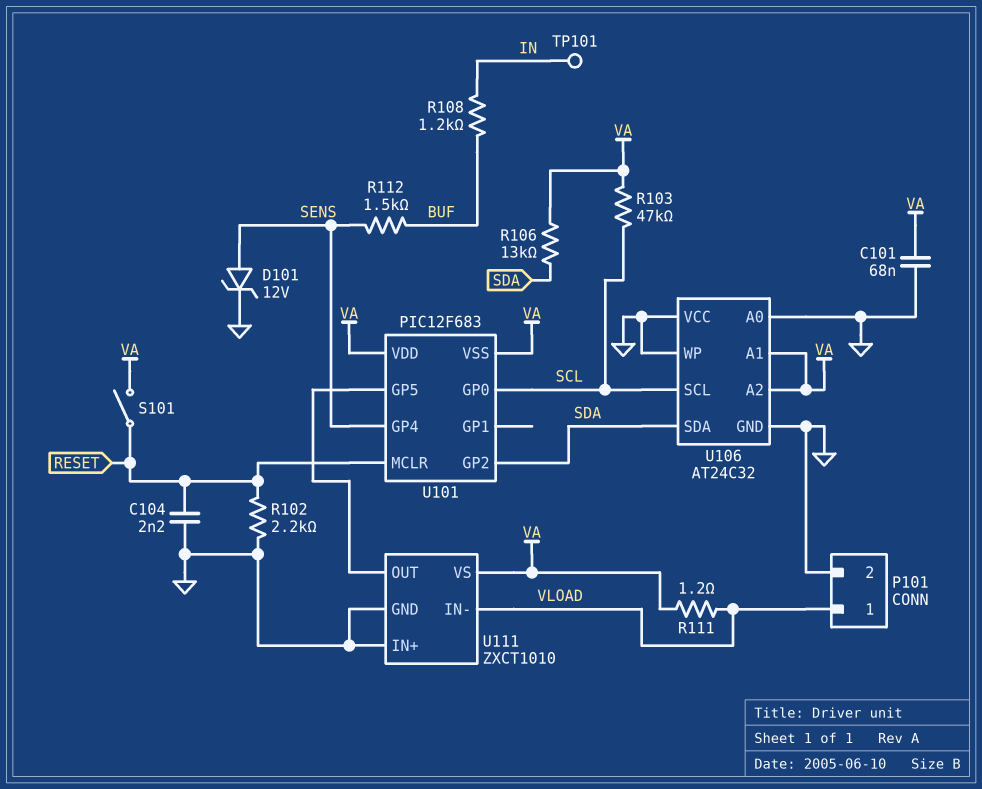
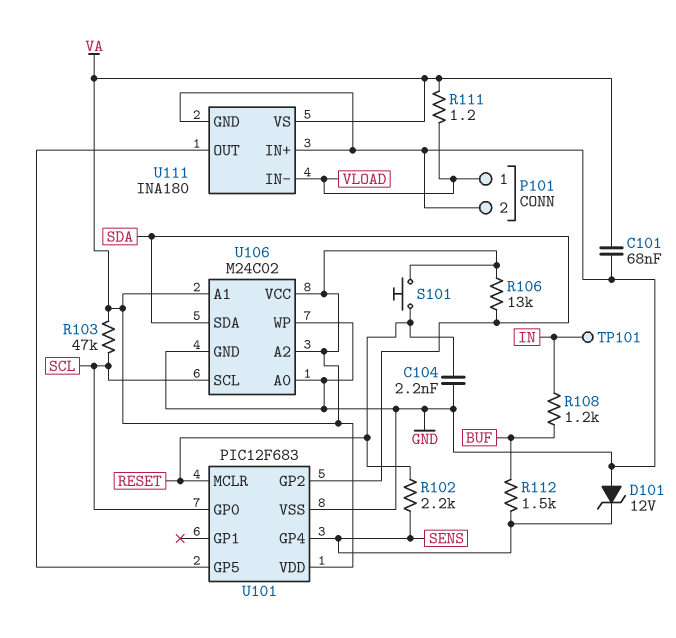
D101: zener 12V (A SENS, K GND) -> zener 12V (A GND, K SENS)
R102: 2.2k (GND, RESET) -> 2.2k (RESET, SENS)
S101: switch (RESET, VA) -> button (RESET, VA)
U101 pin VSS: VA -> GND
U106: AT24C32 -> M24C02
U106 pin VCC: GND -> VA
U111: ZXCT1010 -> INA180

